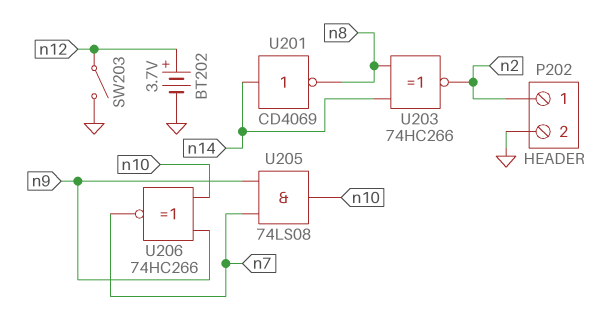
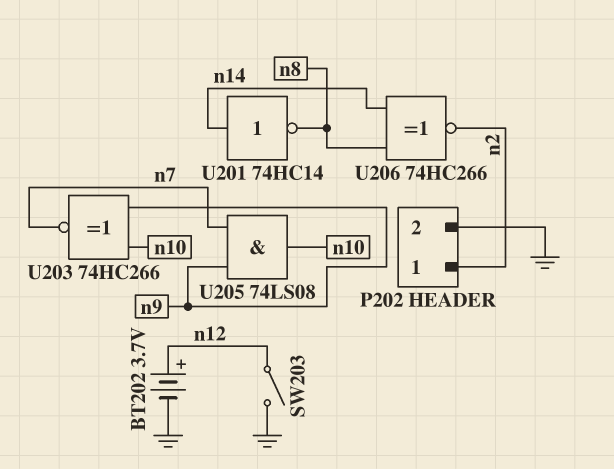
U201: NOT CD4069 (in n14, out n8) -> NOT 74HC14 (in n14, out n8)
U203: XNOR 74HC266 (in n8, in n14, out n2) -> XNOR 74HC266 (in n9, in n10, out n7)
U206: XNOR 74HC266 (in n9, in n10, out n7) -> XNOR 74HC266 (in n8, in n14, out n2)

